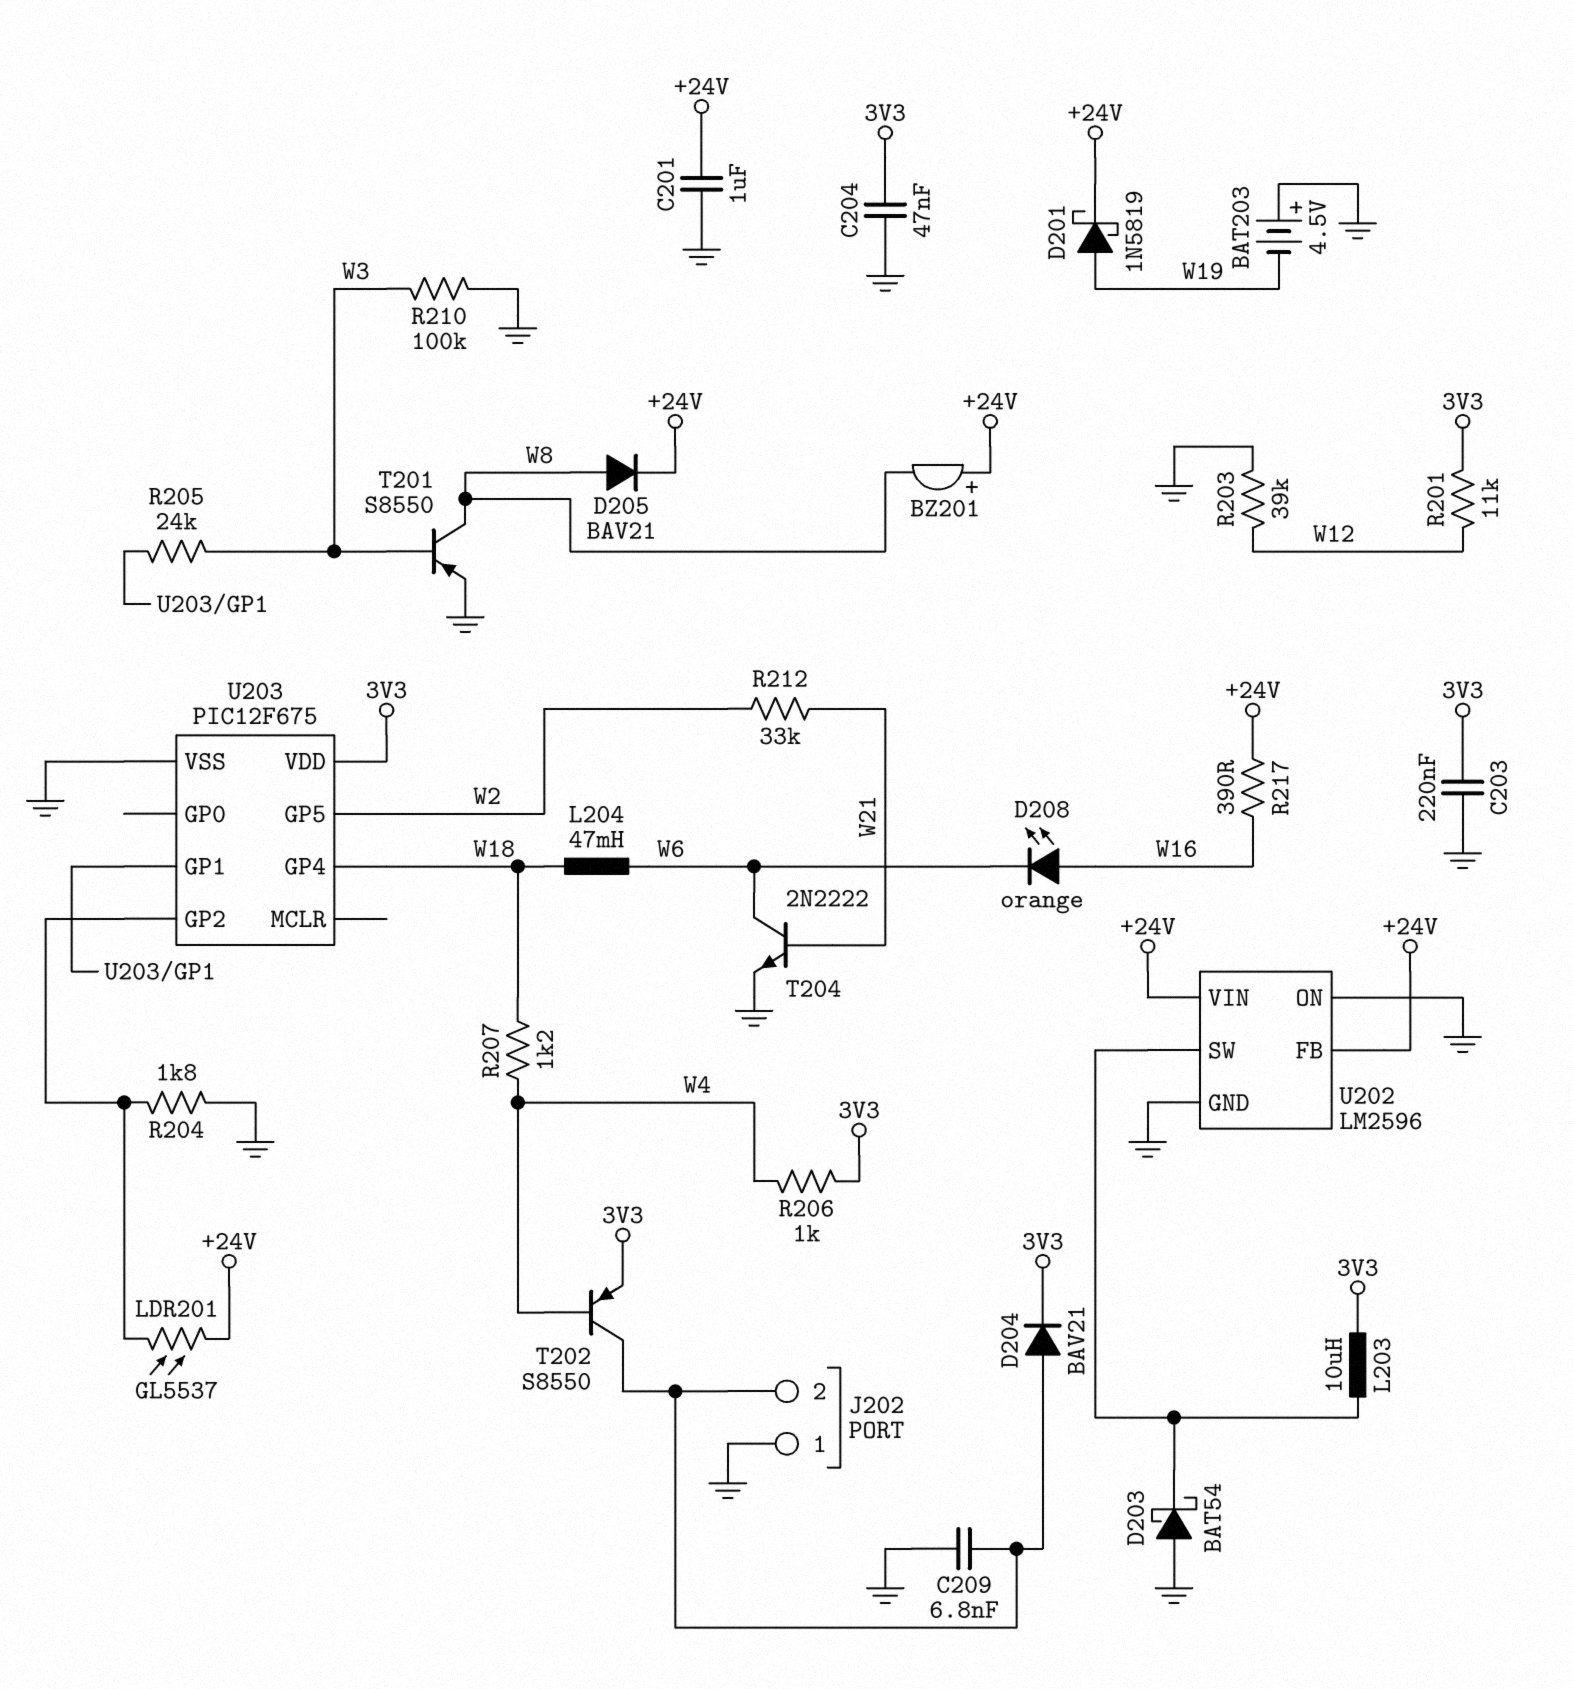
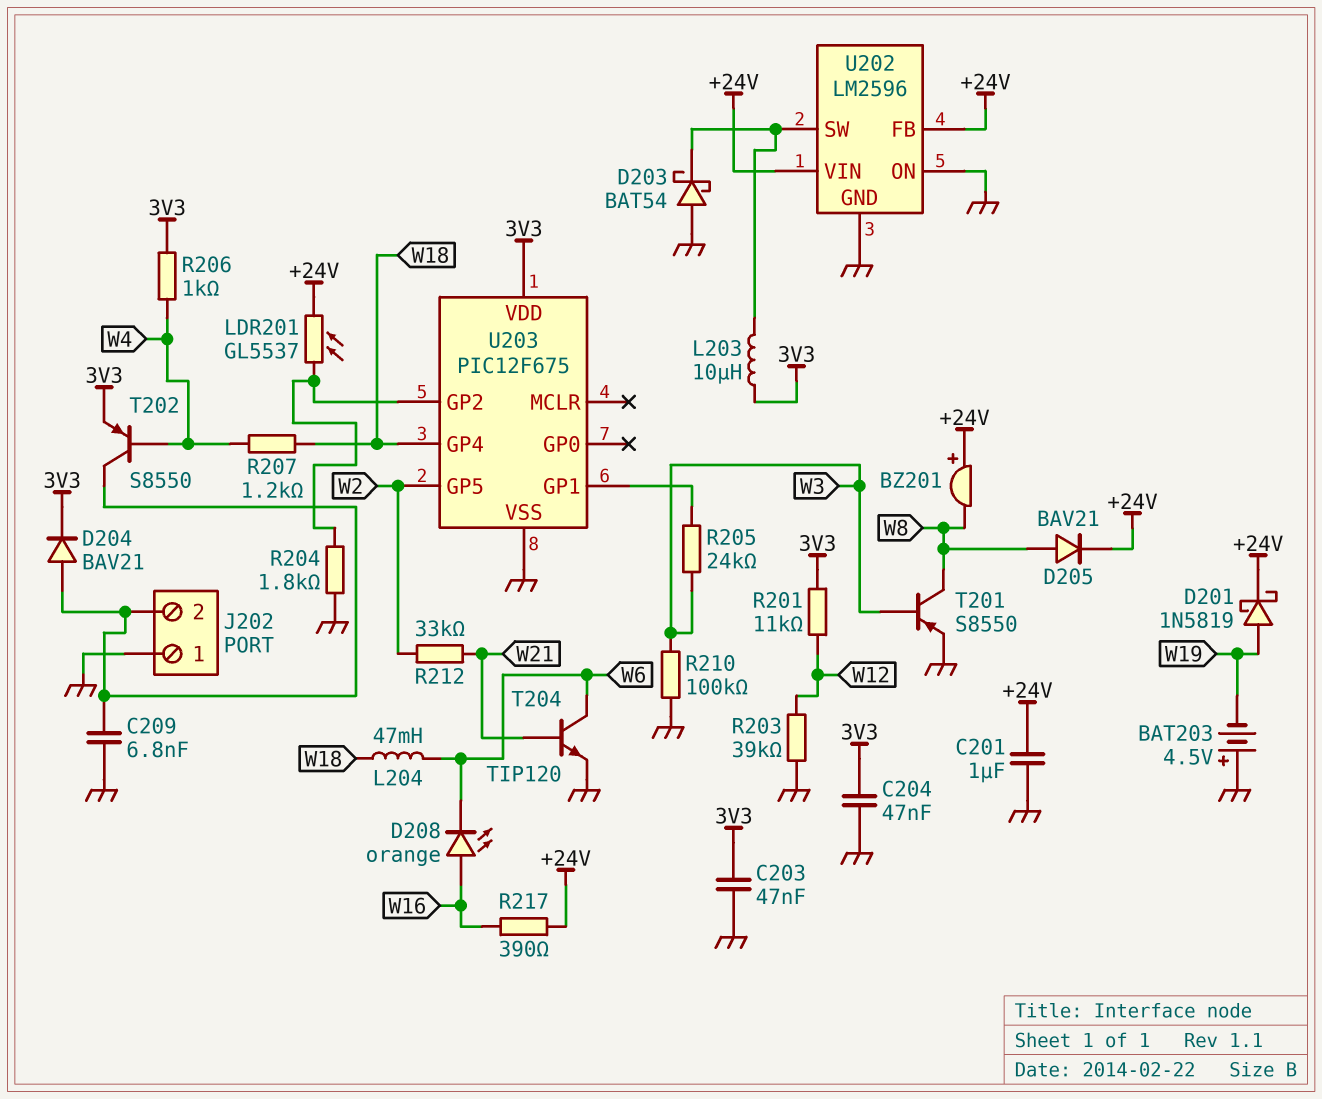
C203: 220nF (3V3, GND) -> 47nF (3V3, GND)
T204: NPN 2N2222 (B W21, C W6, E GND) -> NPN TIP120 (B W21, C W6, E GND)

